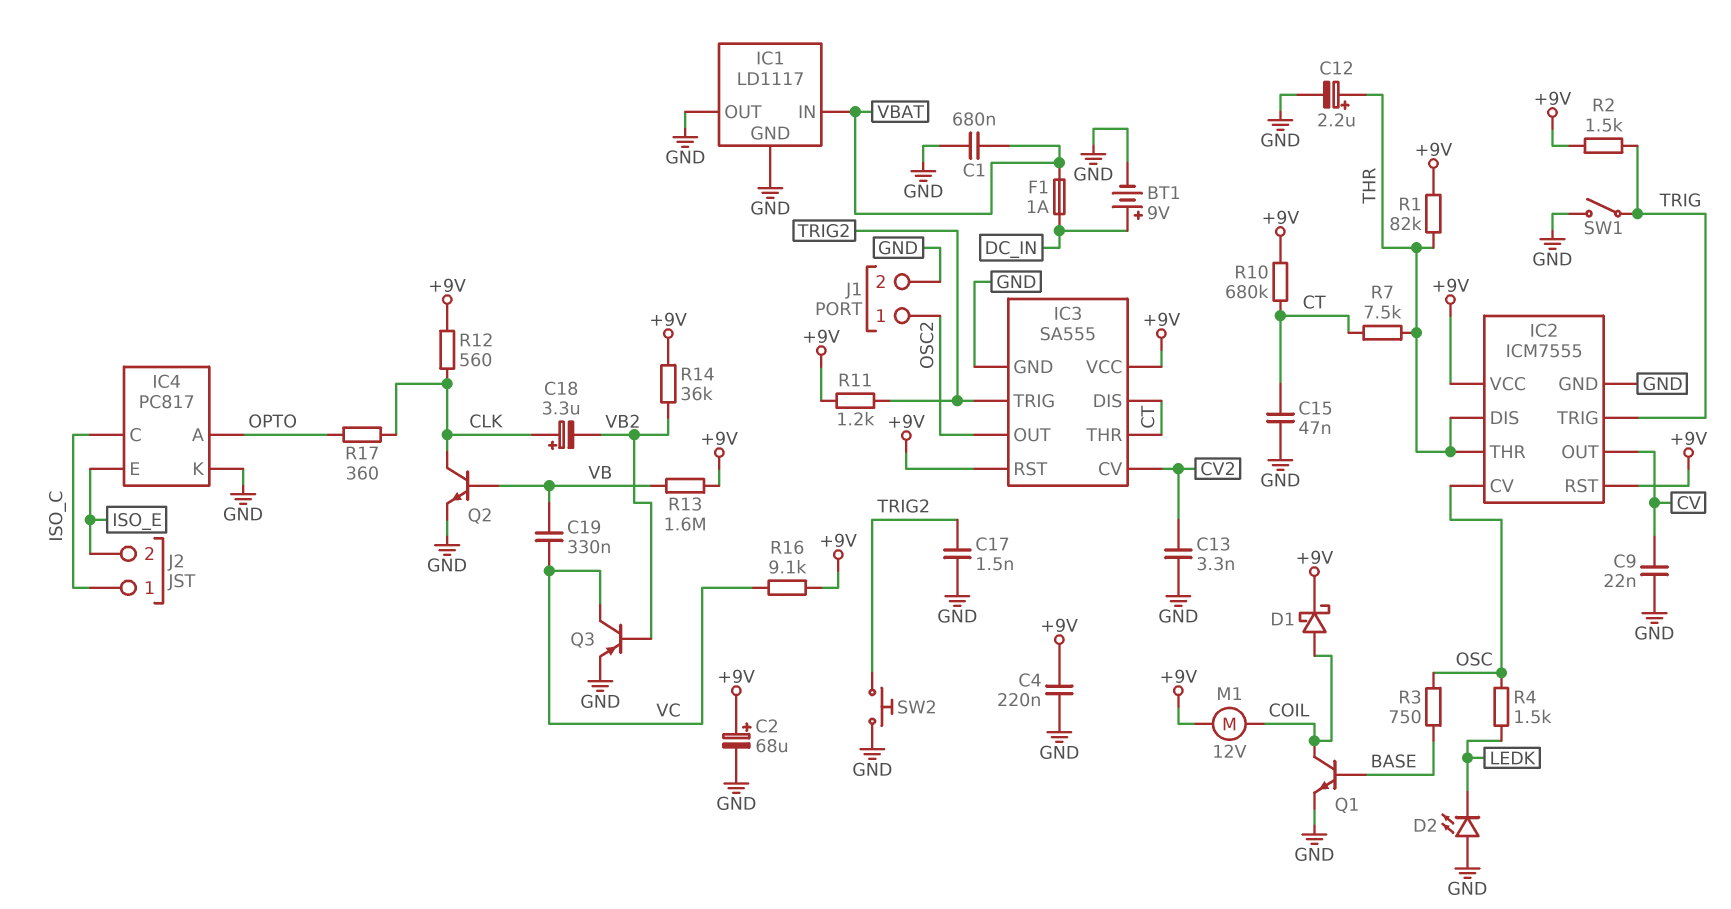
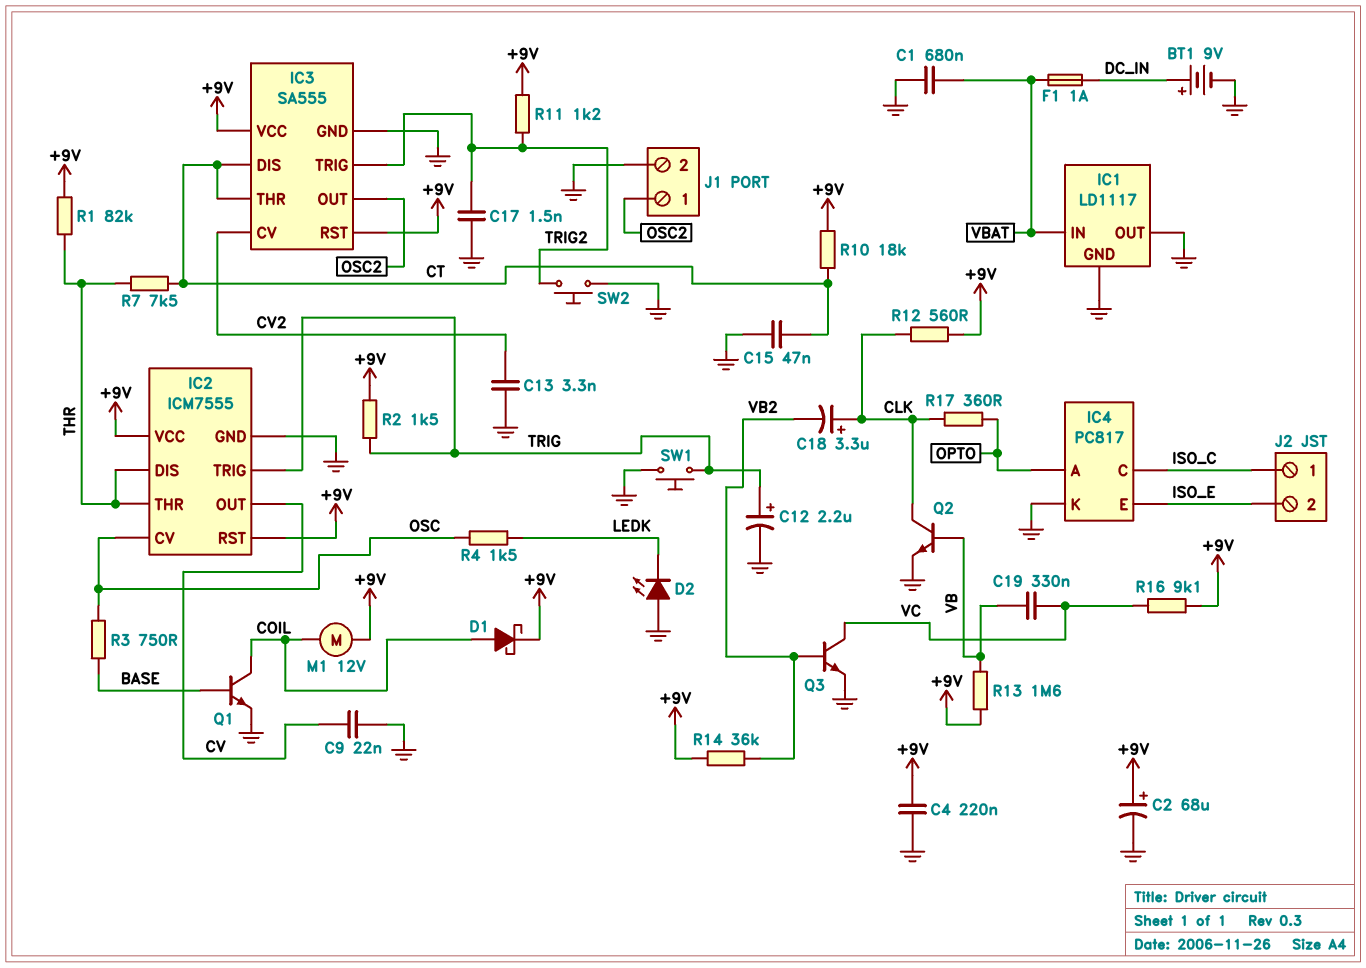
C12: 2.2uF (plus THR, minus GND) -> 2.2uF (plus TRIG, minus GND)
Q3: PNP (B VB2, C VC, E GND) -> NPN (B VB2, C VC, E GND)
R10: 680k (+9V, CT) -> 18k (+9V, CT)
SW1: switch (GND, TRIG) -> button (GND, TRIG)

